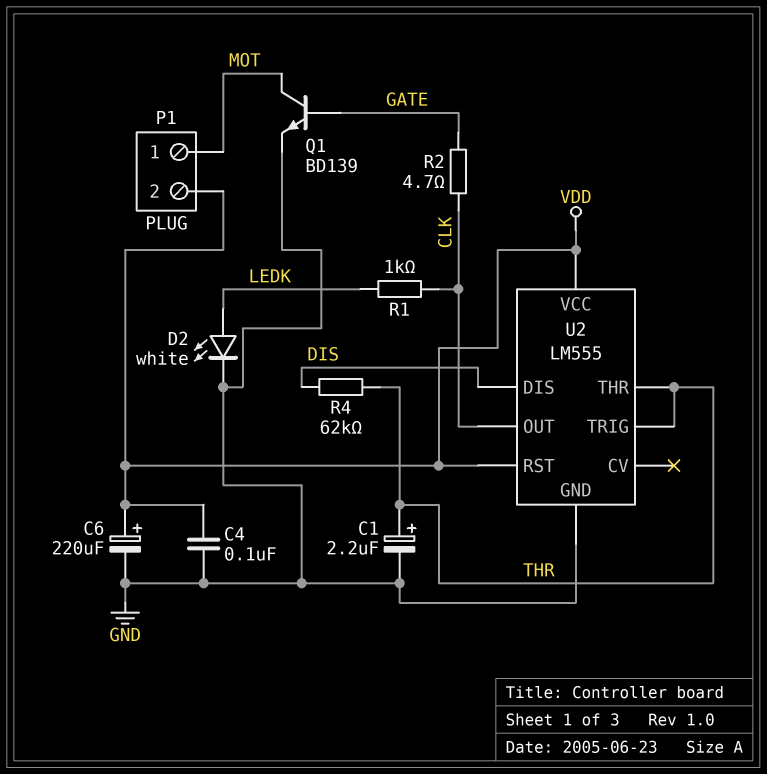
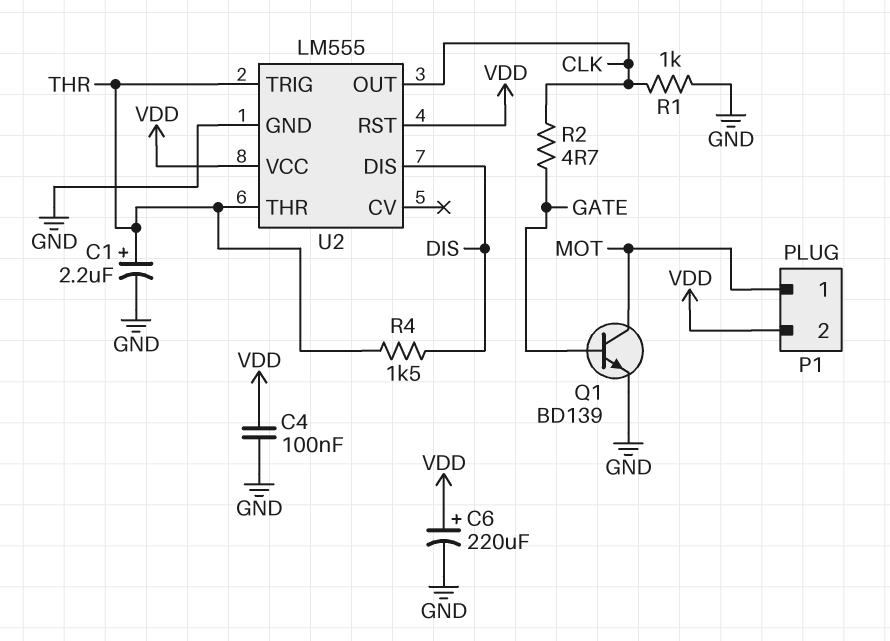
D2: LED white (A LEDK, K GND) -> none
R1: 1k (CLK, LEDK) -> 1k (CLK, GND)
R4: 62k (DIS, THR) -> 1.5k (DIS, THR)

